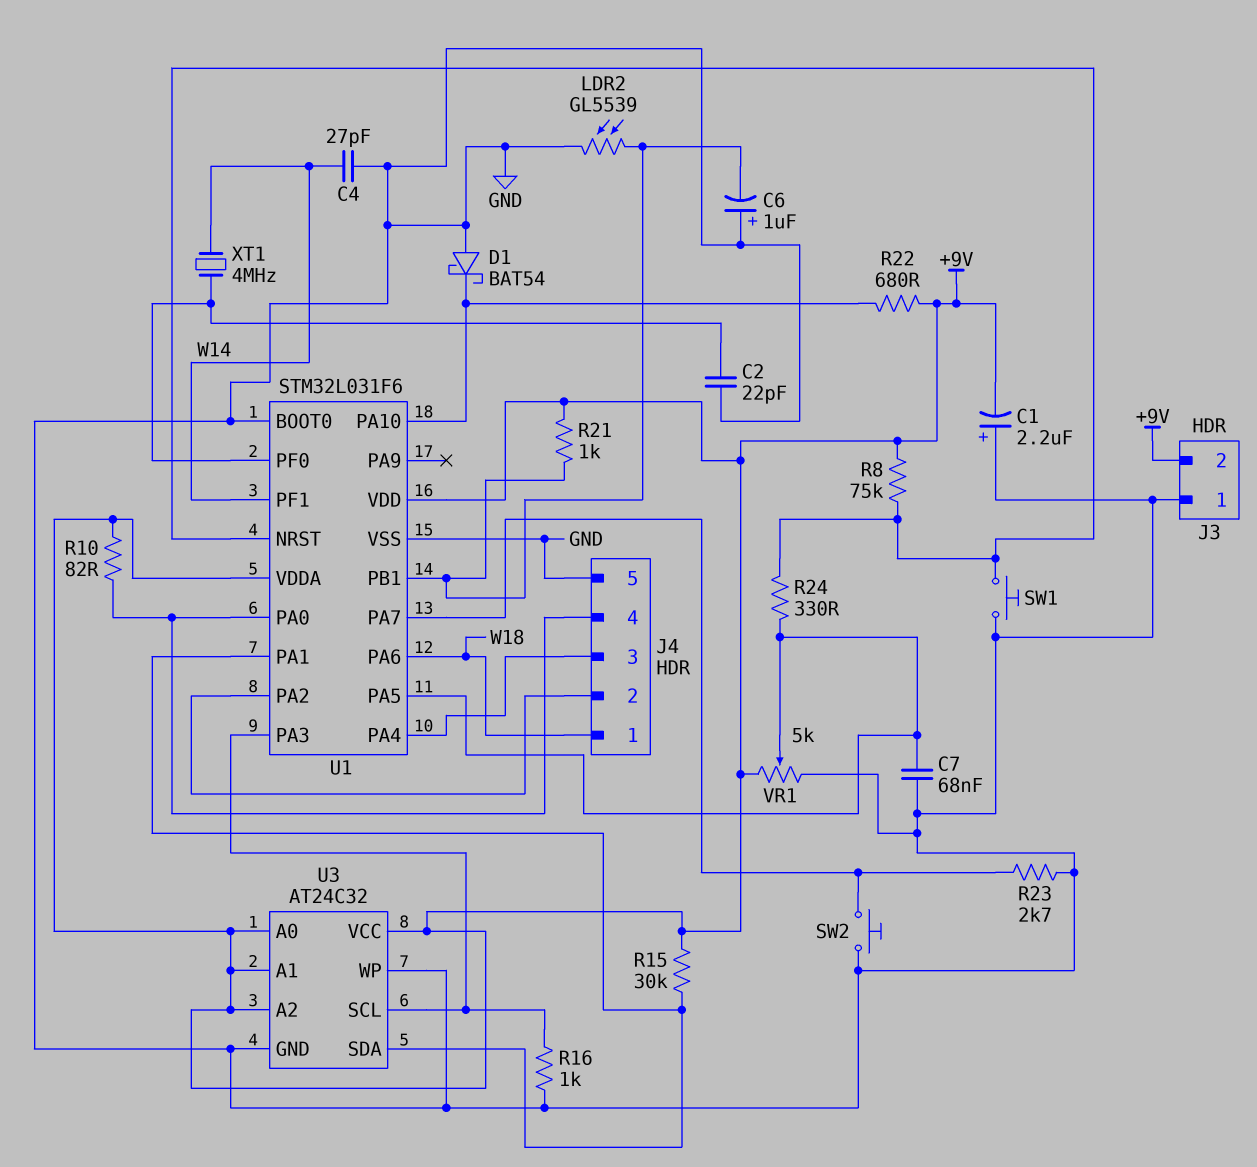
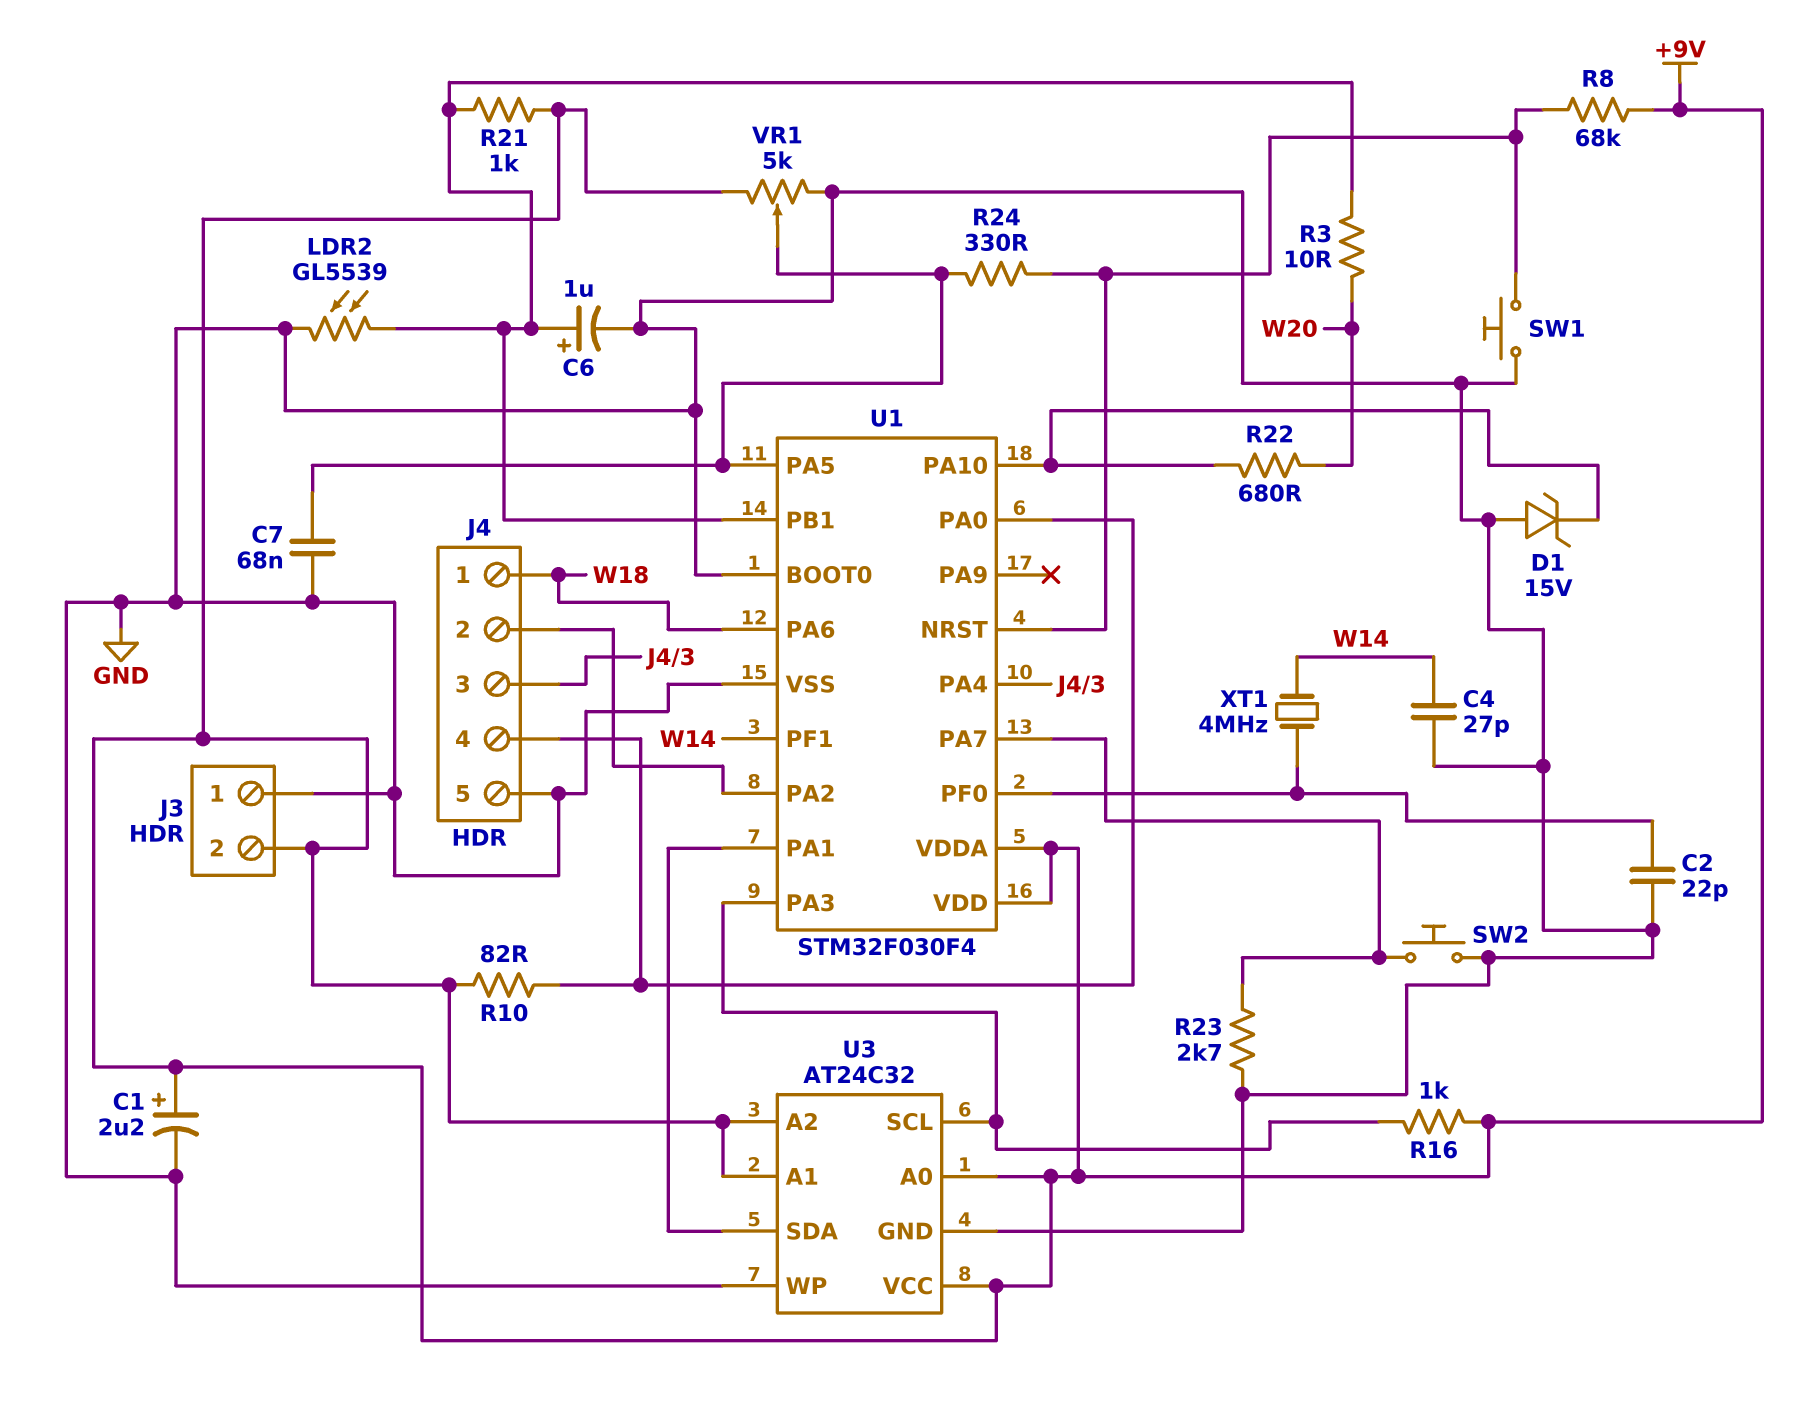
C1: 2.2uF (plus GND, minus +9V) -> 2.2uF (plus +9V, minus GND)
C6: 1uF (plus GND, minus U1/PB1) -> 1uF (plus U1/PB1, minus GND)
D1: schottky BAT54 (A GND, K U1/PA10) -> zener 15V (A GND, K U1/PA10)
R3: none -> 10 (U1/PB1, W20)
R8: 75k (+9V, U1/NRST) -> 68k (+9V, U1/NRST)
R15: 30k (+9V, U1/PA1) -> none
R16: 1k (GND, U1/PA3) -> 1k (+9V, U1/PA3)
R22: 680 (+9V, U1/PA10) -> 680 (U1/PA10, W20)
U1: STM32L031F6 -> STM32F030F4

